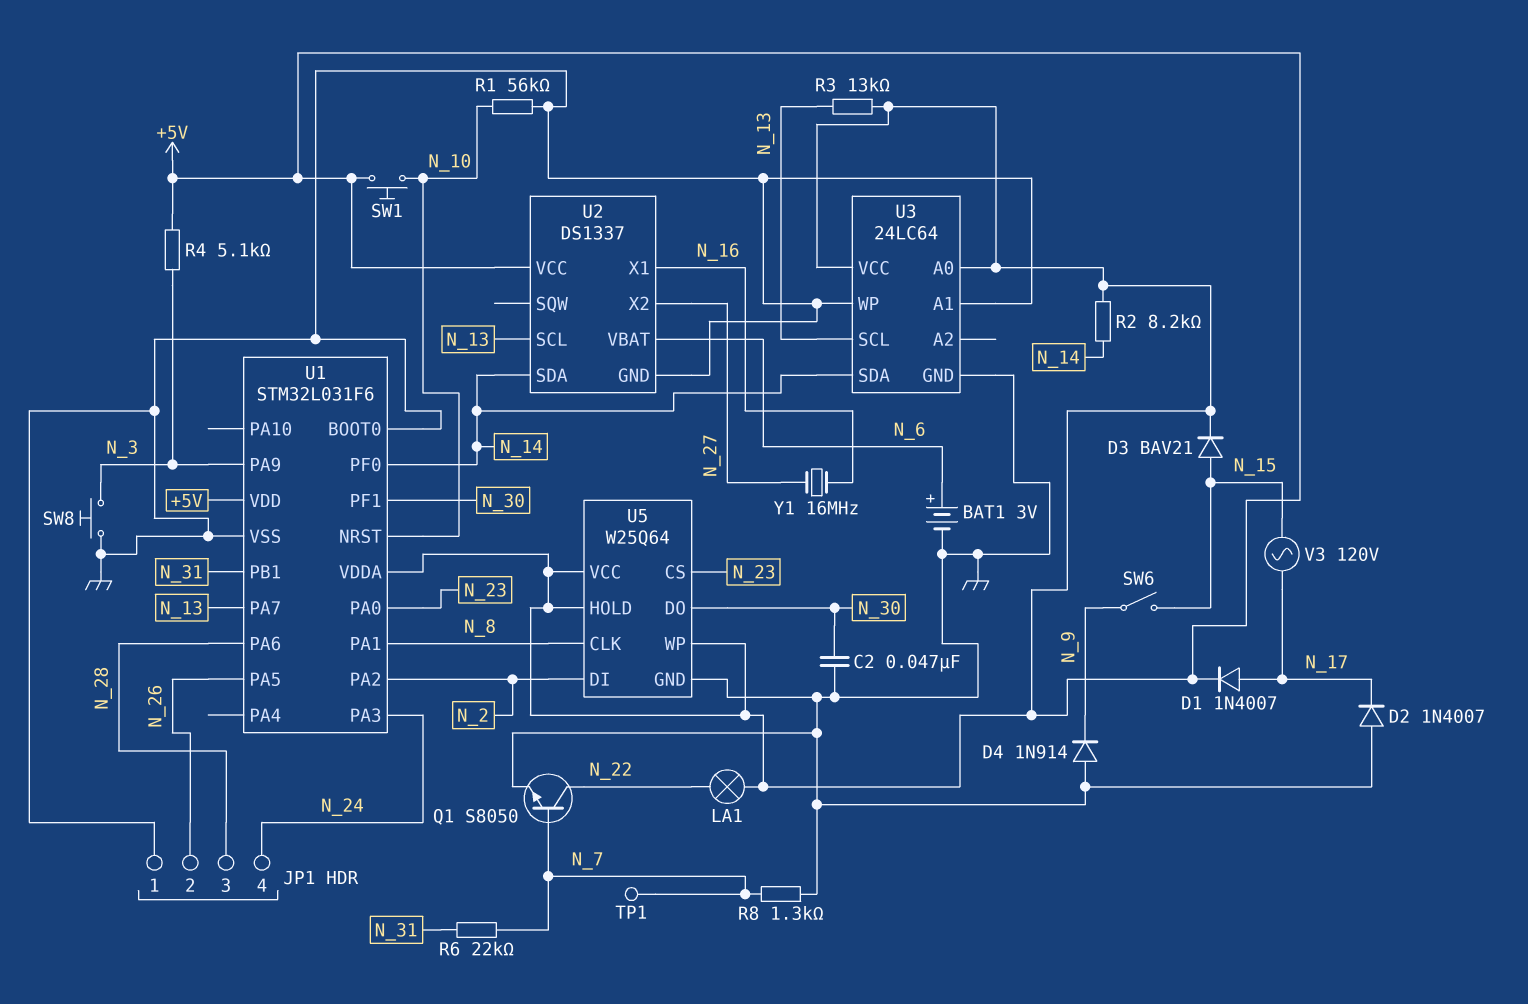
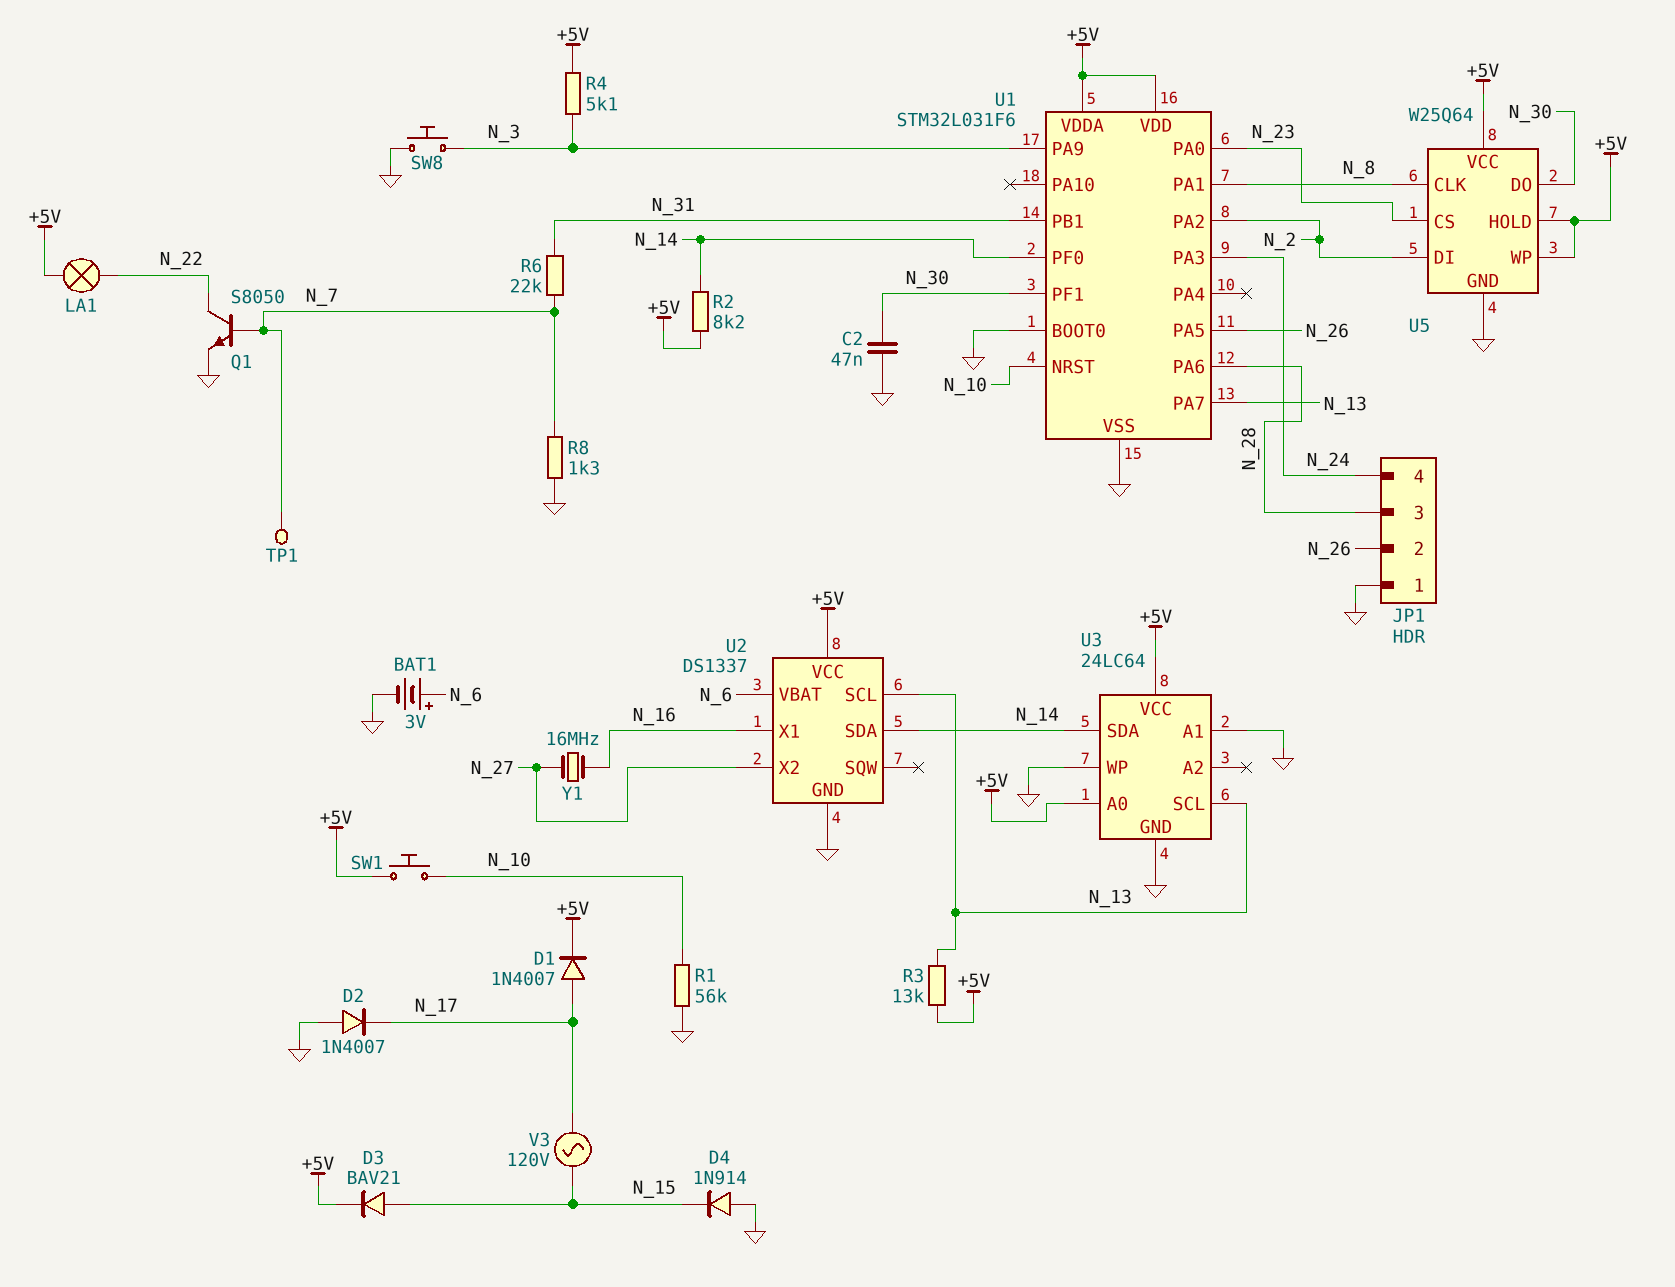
D4: diode 1N914 (A GND, K N_9) -> diode 1N914 (A GND, K N_15)
SW6: switch (N_9, N_15) -> none

